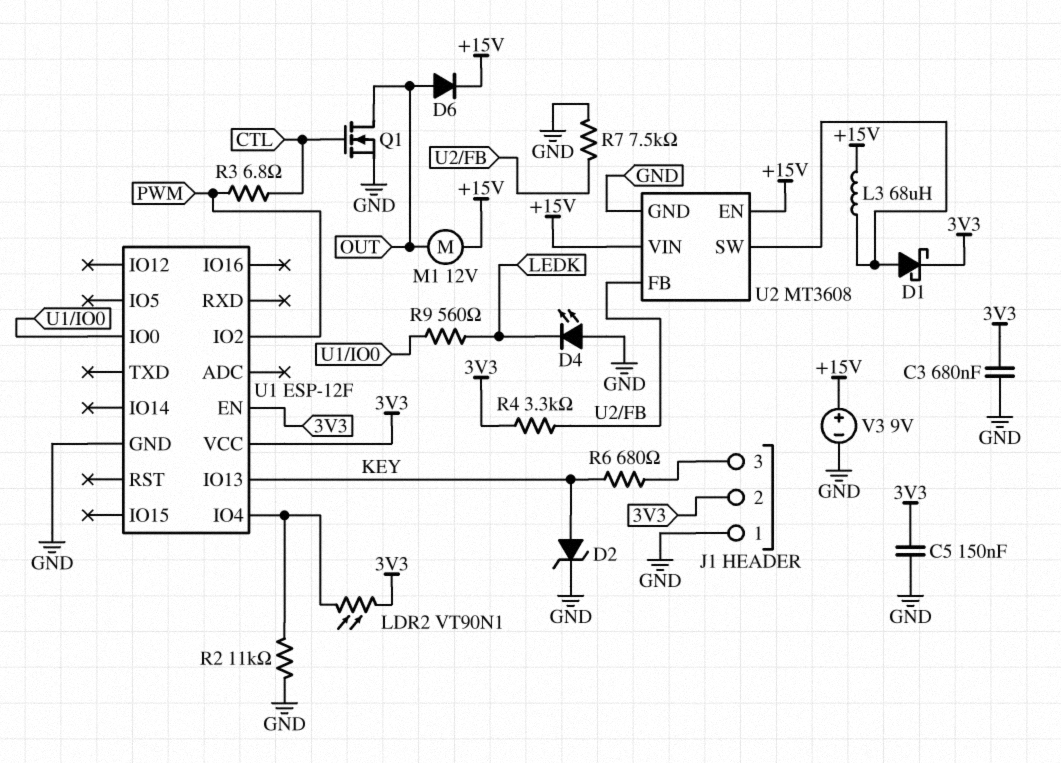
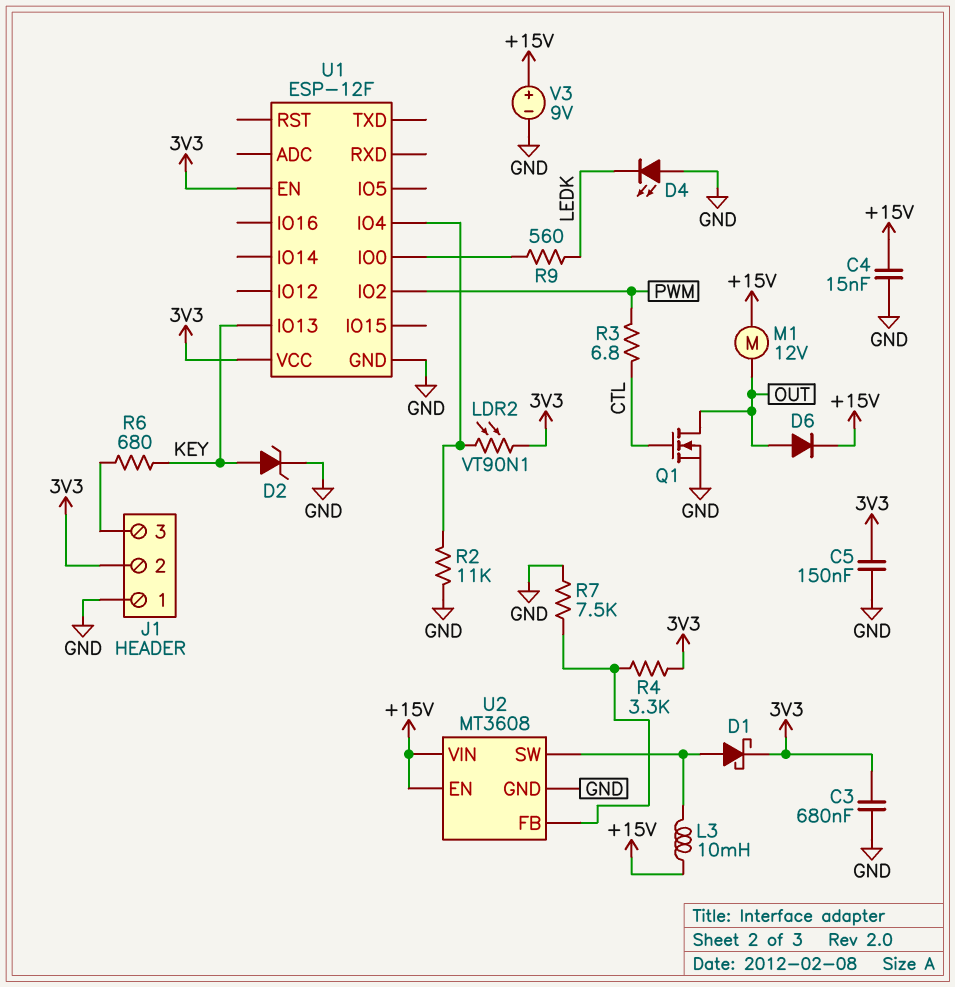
C4: none -> 15nF (+15V, GND)
L3: 68uH (+15V, U2/SW) -> 10mH (+15V, U2/SW)

